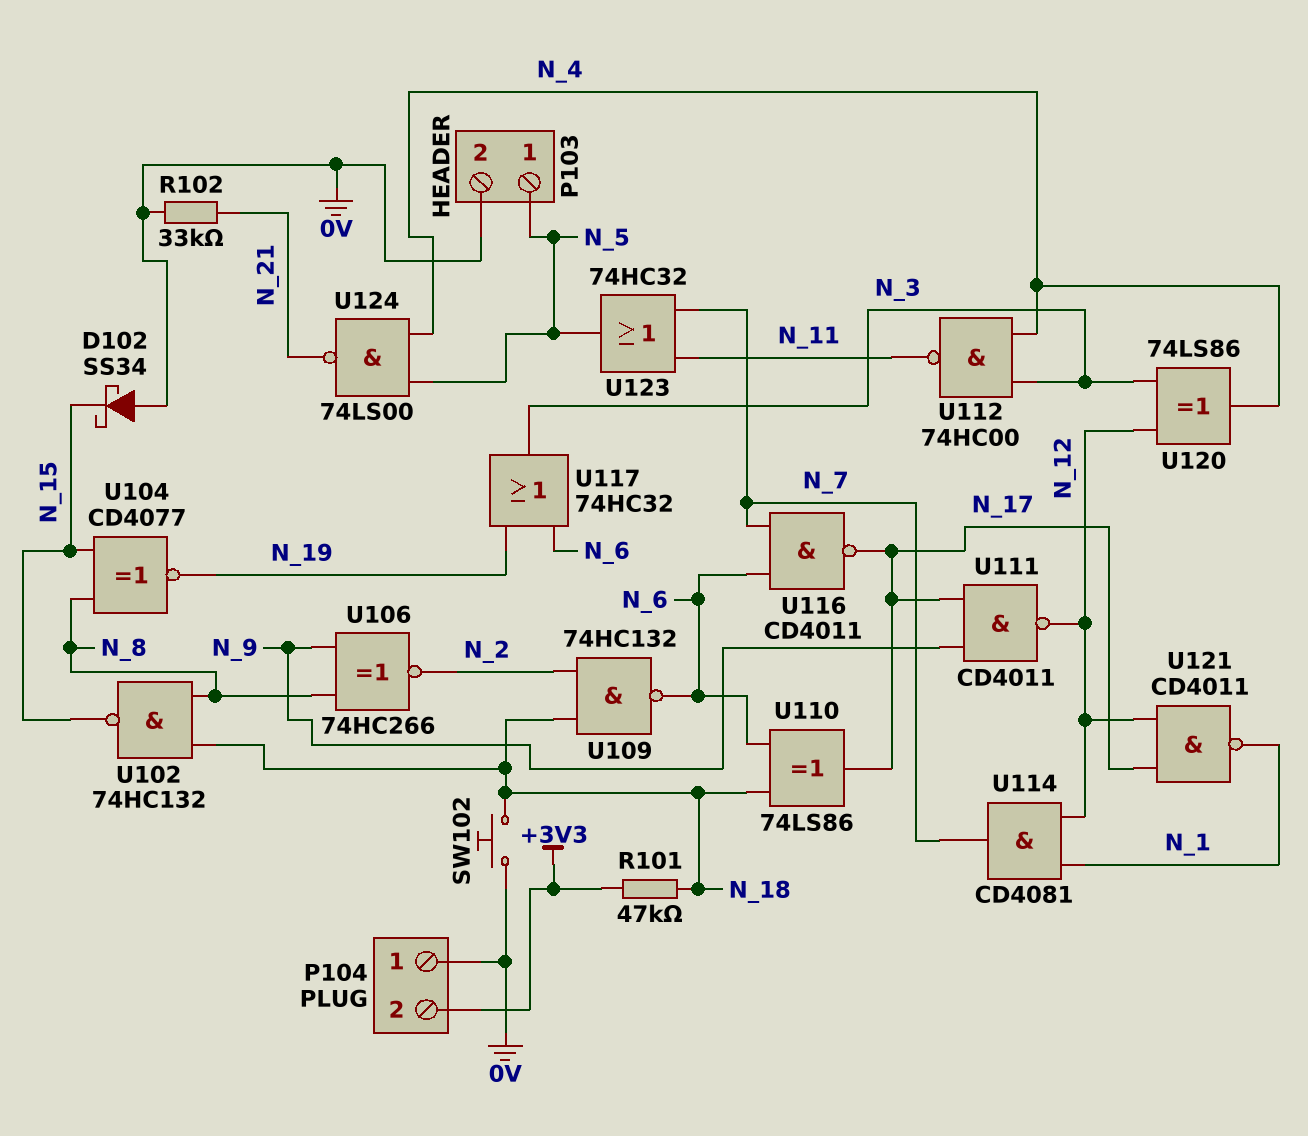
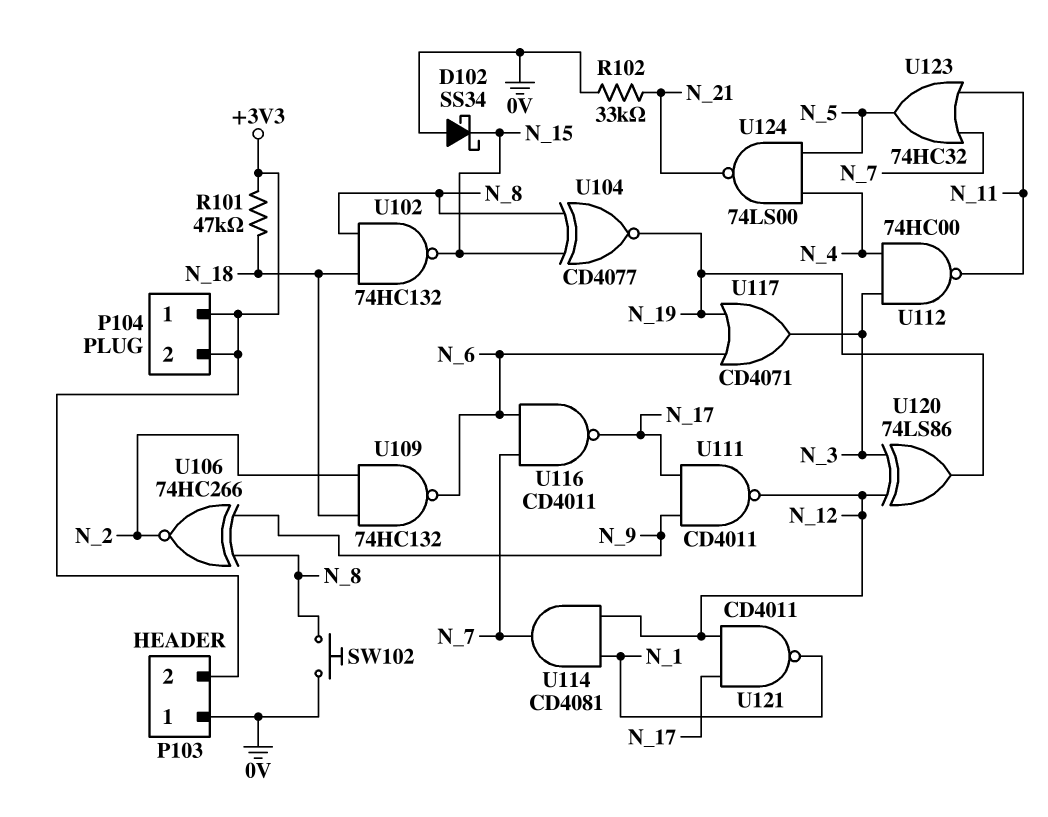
P103 pin 1: N_5 -> 0V
P103 pin 2: 0V -> +3V3
P104 pin 1: 0V -> +3V3
SW102: button (0V, N_18) -> button (0V, N_8)
U110: XOR 74LS86 (in N_6, in N_18, out N_17) -> none
U117: OR 74HC32 (in N_6, in N_19, out N_3) -> OR CD4071 (in N_6, in N_19, out N_3)
U120: XOR 74LS86 (in N_3, in N_12, out N_4) -> XOR 74LS86 (in N_3, in N_12, out N_19)

